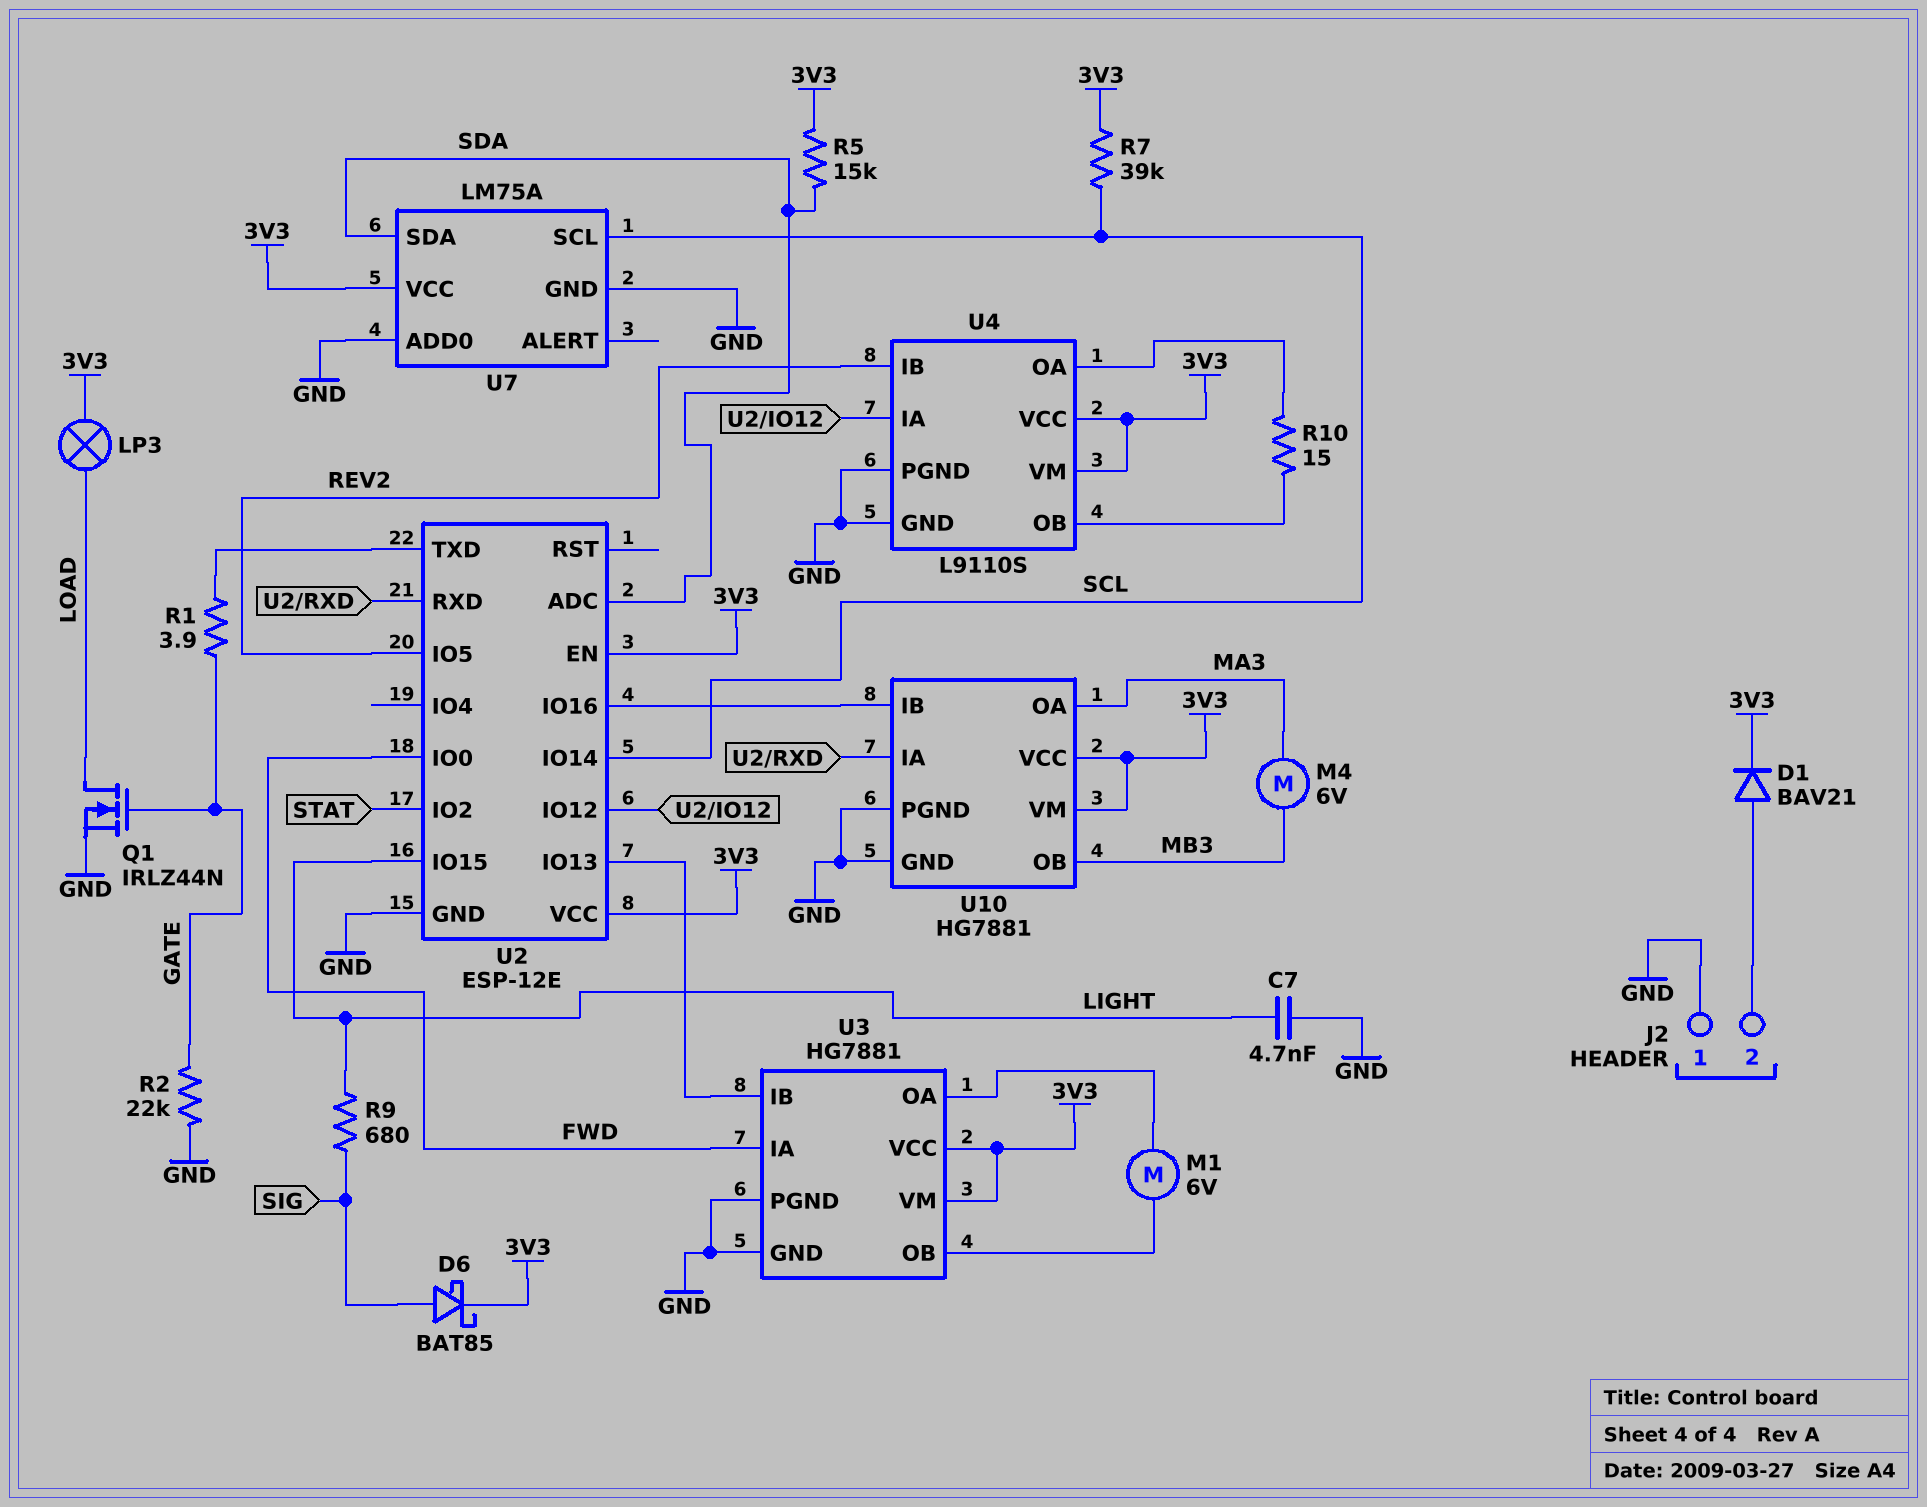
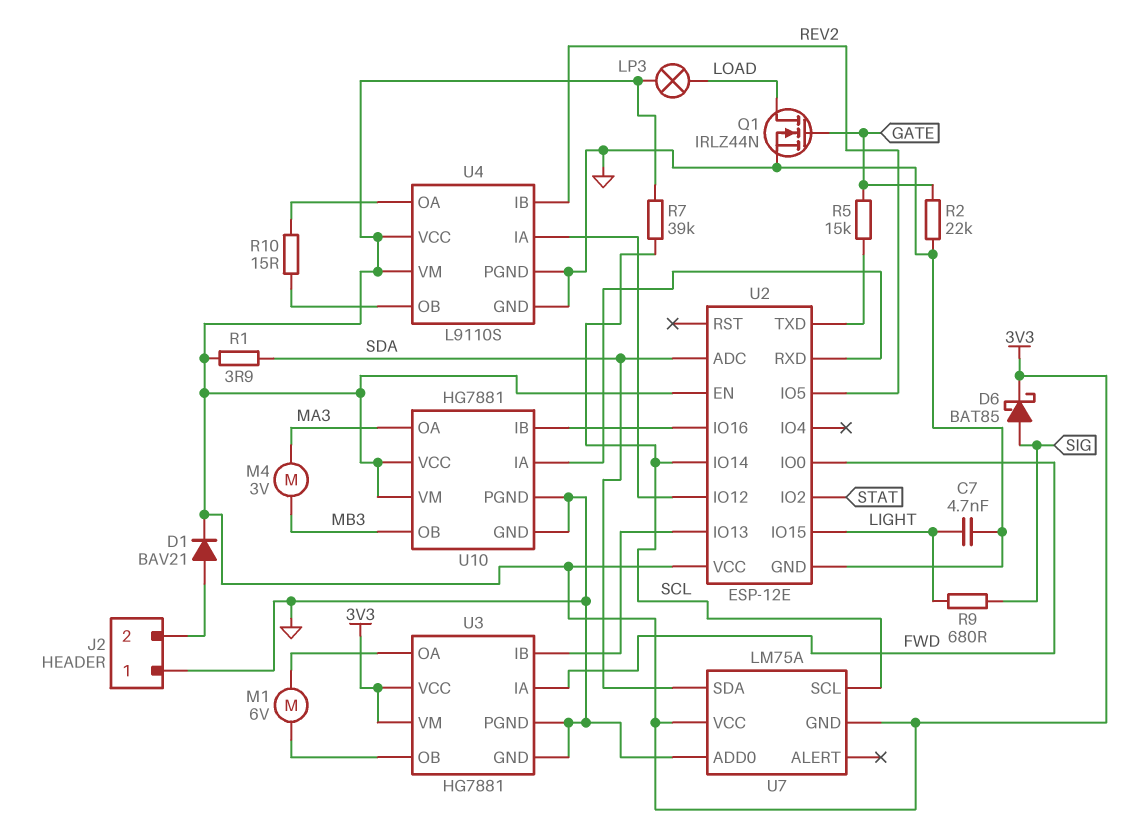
M4: motor 6V (MA3, MB3) -> motor 3V (MA3, MB3)
R1: 3.9 (GATE, U2/TXD) -> 3.9 (3V3, SDA)
R5: 15k (3V3, SDA) -> 15k (GATE, U2/TXD)
U7 pin GND: GND -> 3V3

